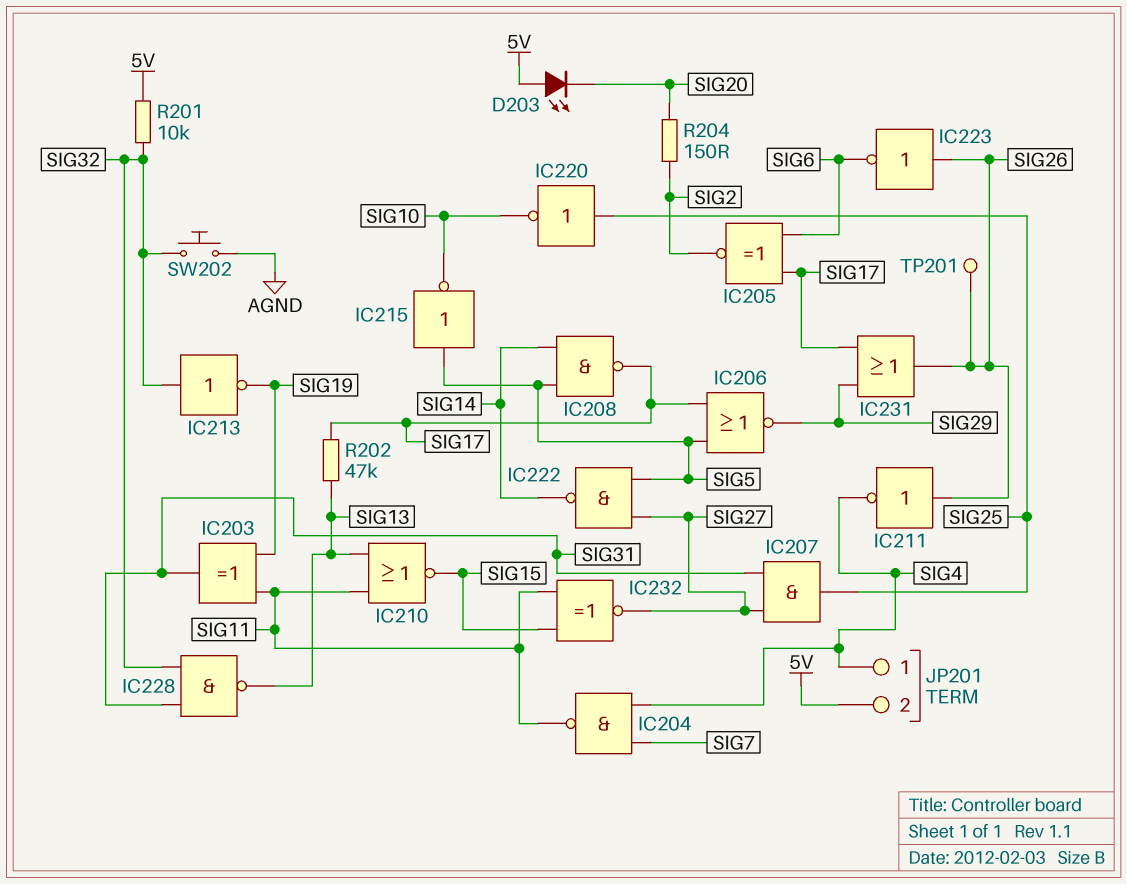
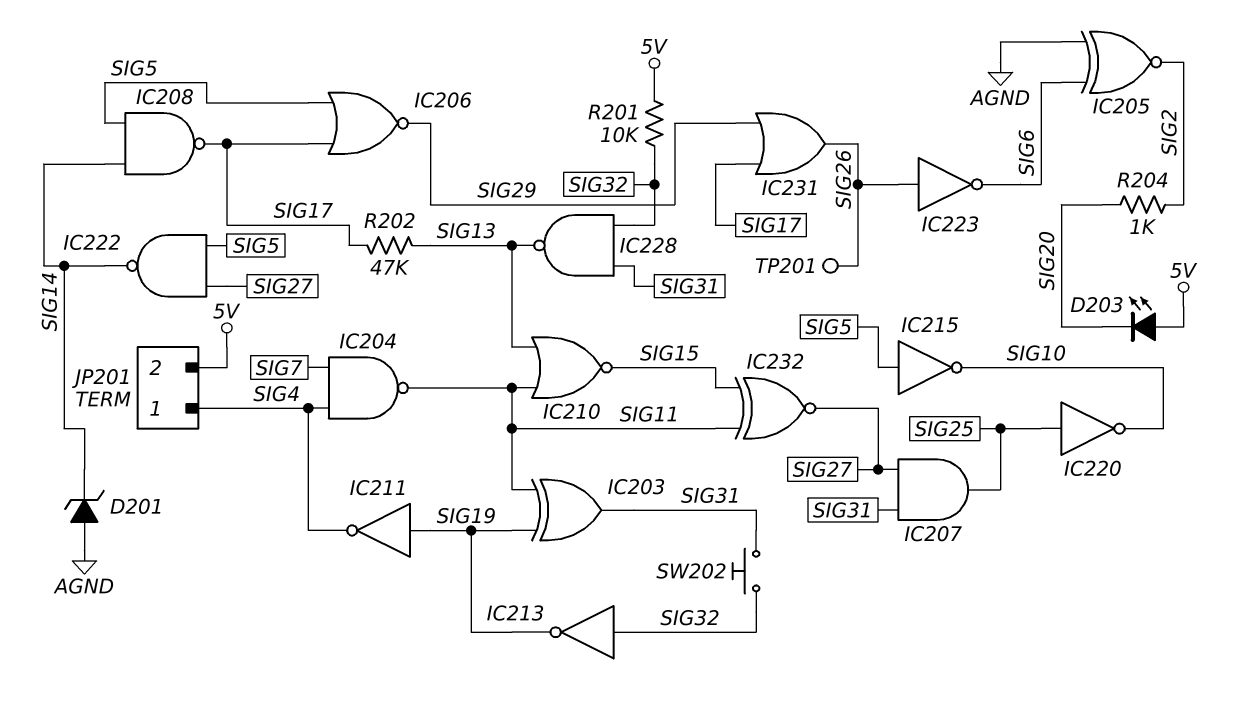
D201: none -> zener (A AGND, K SIG14)
IC205: XNOR (in SIG6, in SIG17, out SIG2) -> XNOR (in AGND, in SIG6, out SIG2)
IC211: NOT (in SIG26, out SIG4) -> NOT (in SIG19, out SIG4)
R204: 150 (SIG2, SIG20) -> 1k (SIG2, SIG20)
SW202: button (AGND, SIG32) -> button (SIG31, SIG32)

